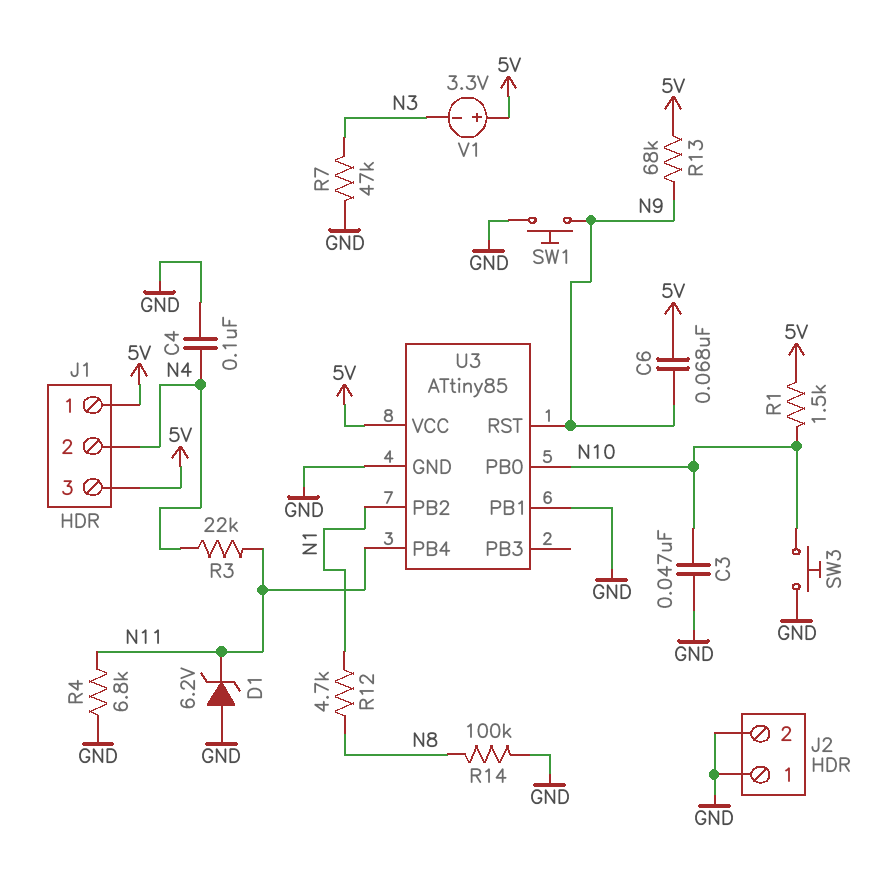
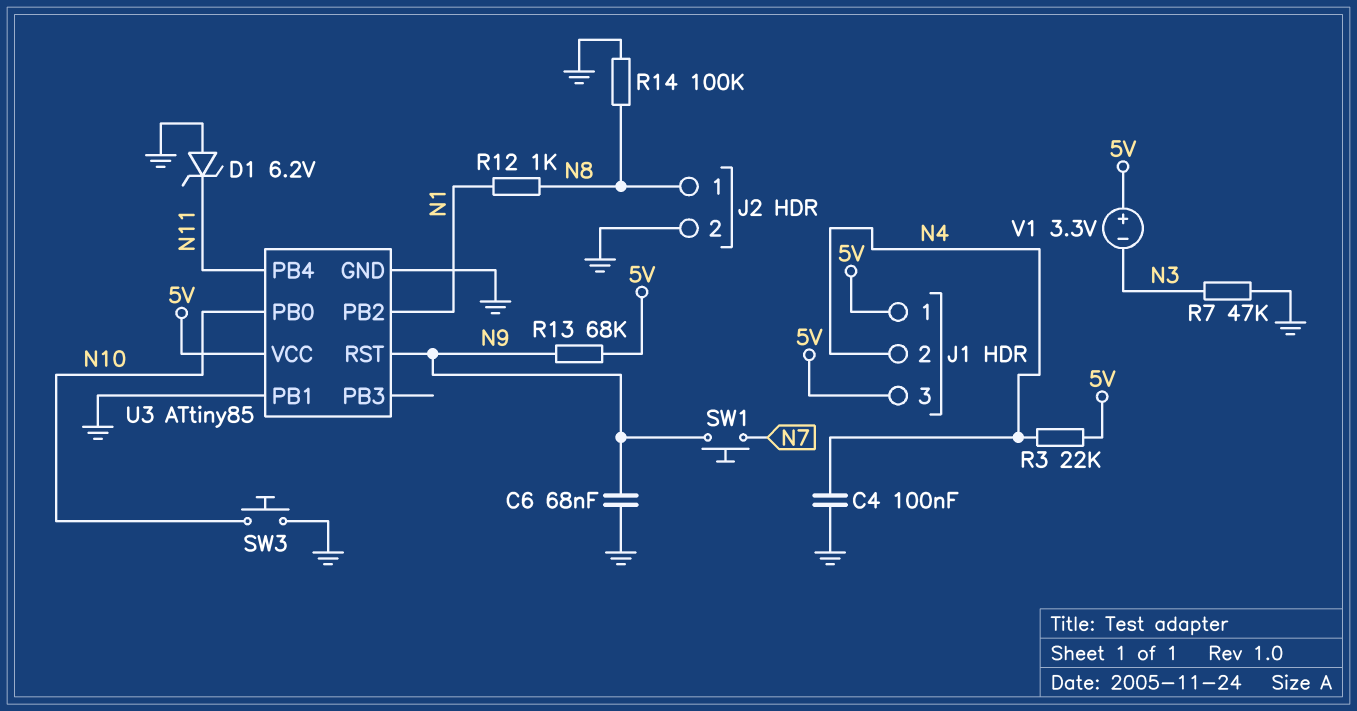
C3: 47nF (GND, N10) -> none
C6: 68nF (5V, N9) -> 68nF (GND, N9)
J2 pin 1: GND -> N8
R1: 1.5k (5V, N10) -> none
R3: 22k (N4, N11) -> 22k (5V, N4)
R4: 6.8k (GND, N11) -> none
R12: 4.7k (N1, N8) -> 1k (N1, N8)
SW1: button (GND, N9) -> button (N7, N9)

